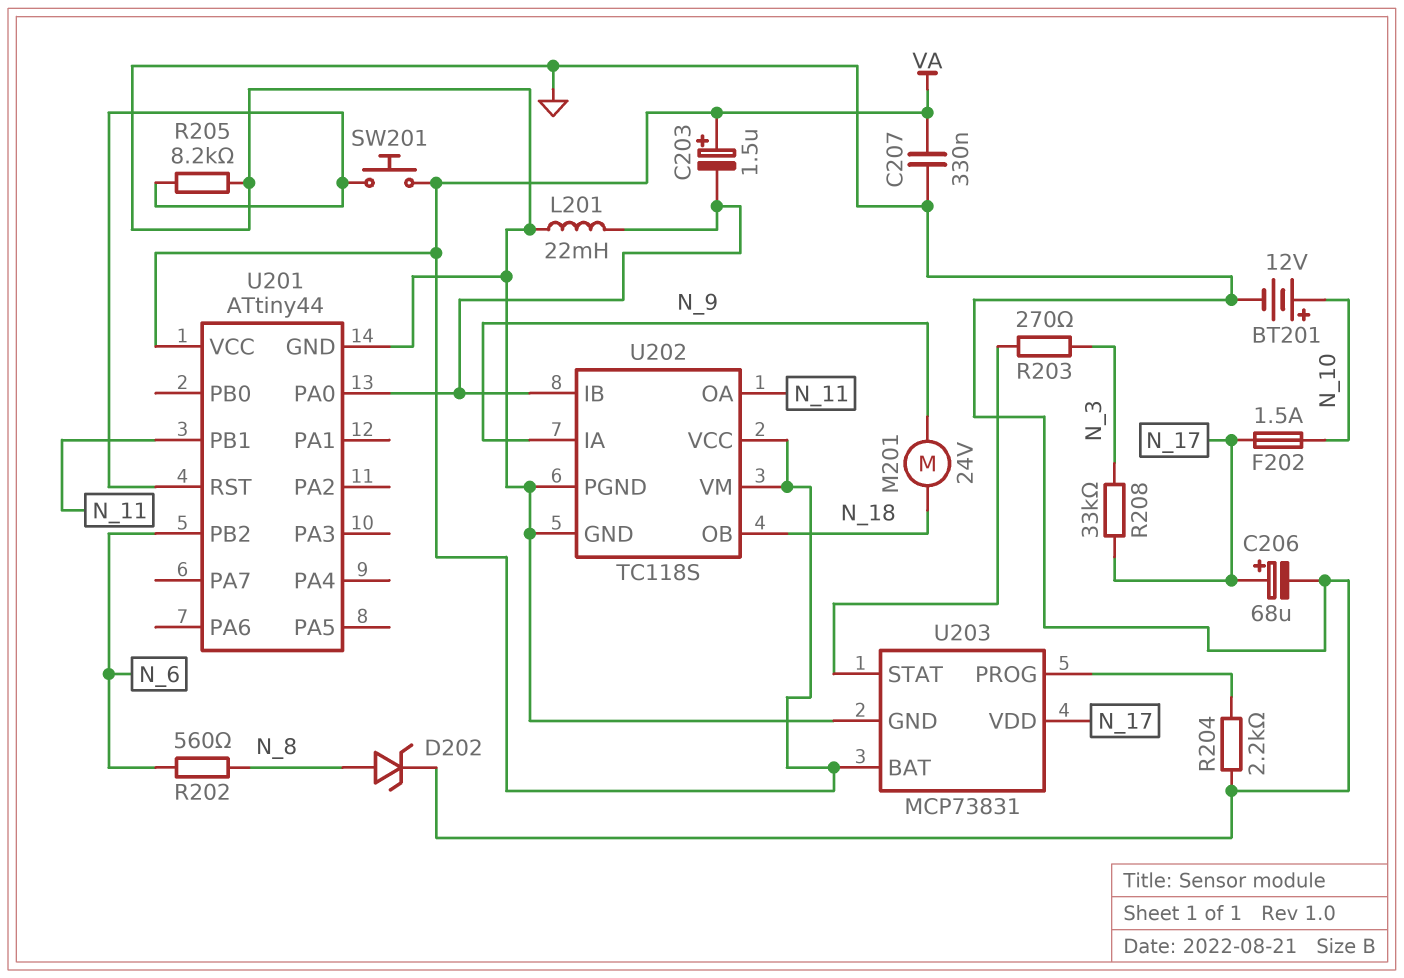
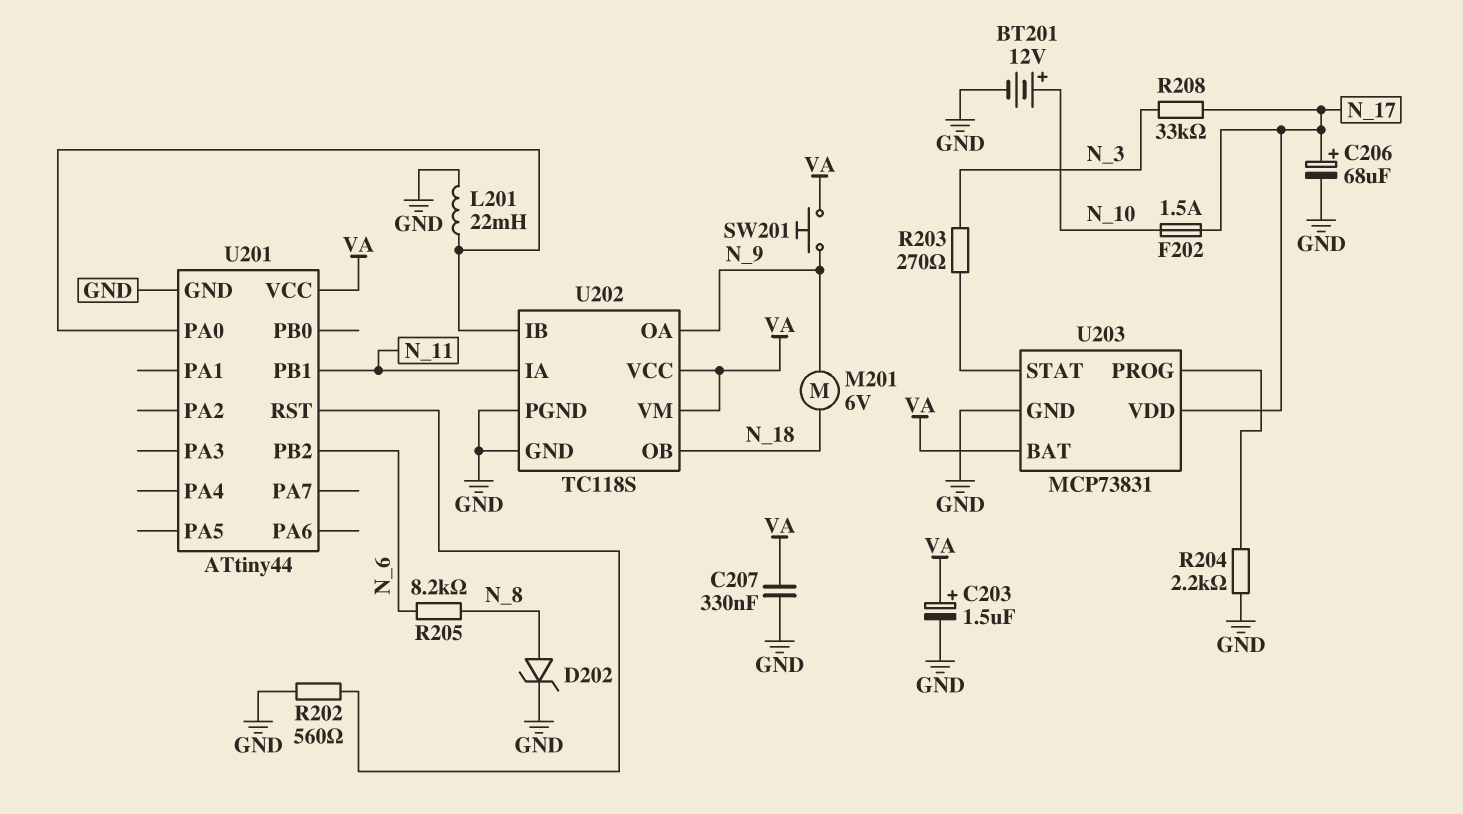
C203: 1.5uF (plus VA, minus U201/PA0) -> 1.5uF (plus VA, minus GND)
M201: motor 24V (N_9, N_18) -> motor 6V (N_9, N_18)
R202: 560 (N_6, N_8) -> 560 (GND, U201/RST)
R205: 8.2k (GND, U201/RST) -> 8.2k (N_6, N_8)
SW201: button (U201/RST, VA) -> button (N_9, VA)
U202 pin IA: N_9 -> N_11
U202 pin OA: N_11 -> N_9

